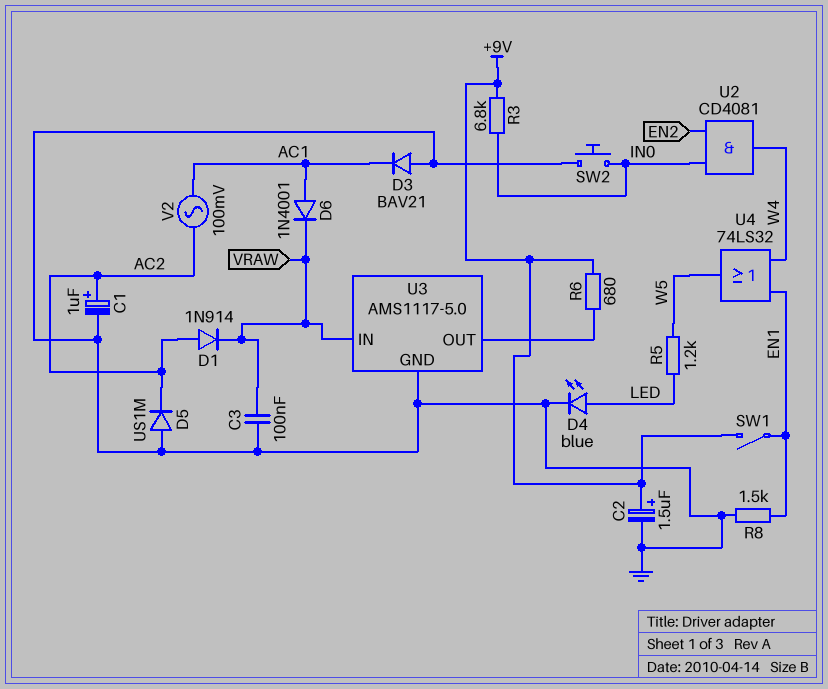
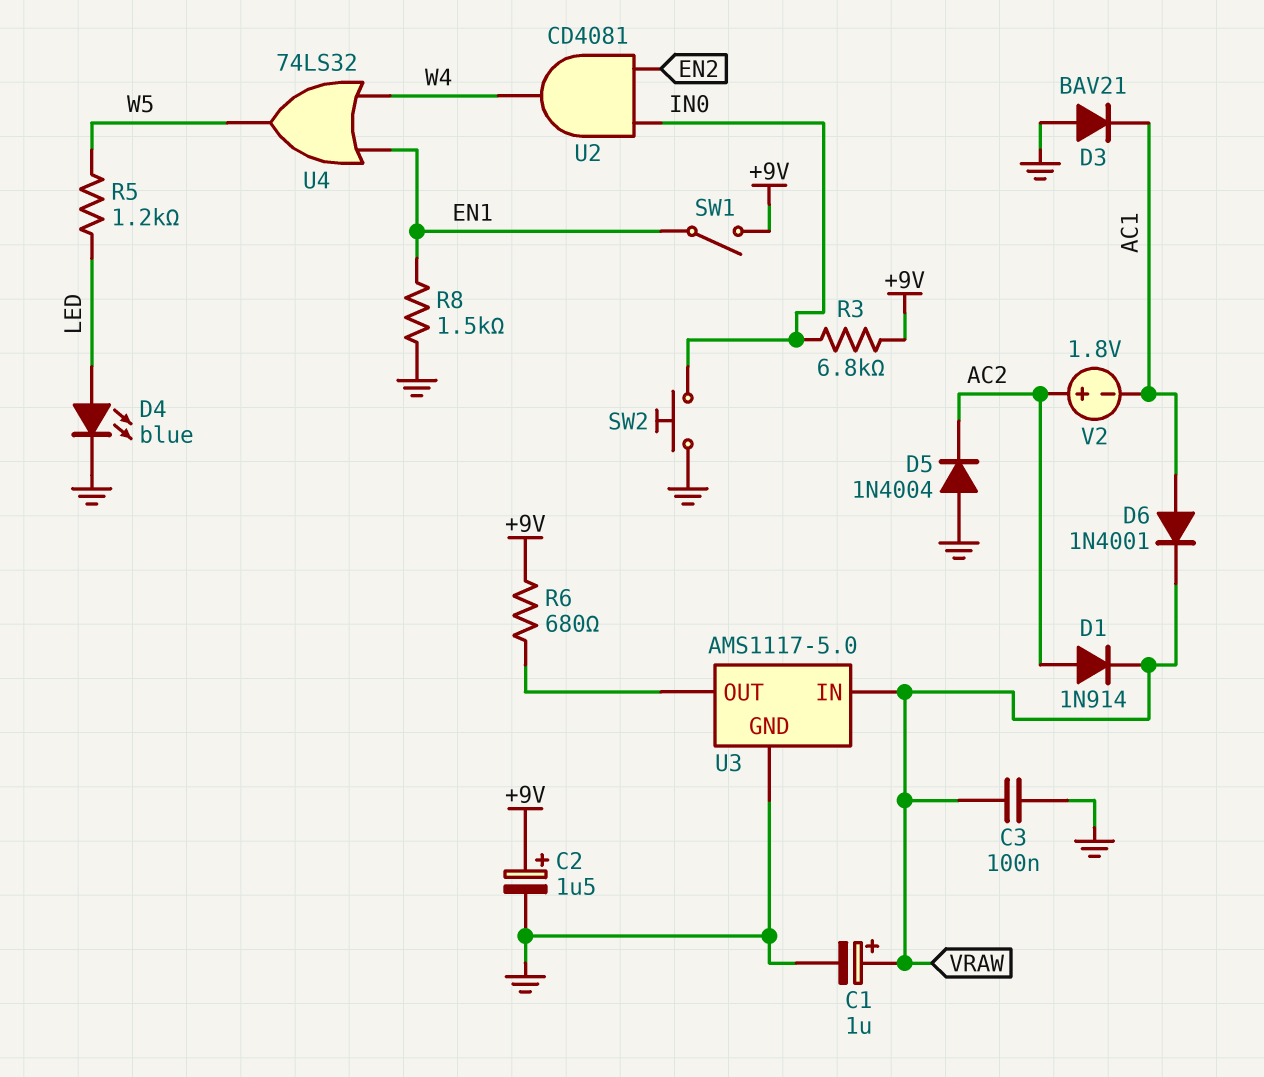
C1: 1uF (plus AC2, minus GND) -> 1uF (plus VRAW, minus GND)
D5: diode US1M (A GND, K AC2) -> diode 1N4004 (A GND, K AC2)
V2: AC 100mV (AC1, AC2) -> 1.8V (plus AC2, minus AC1)

